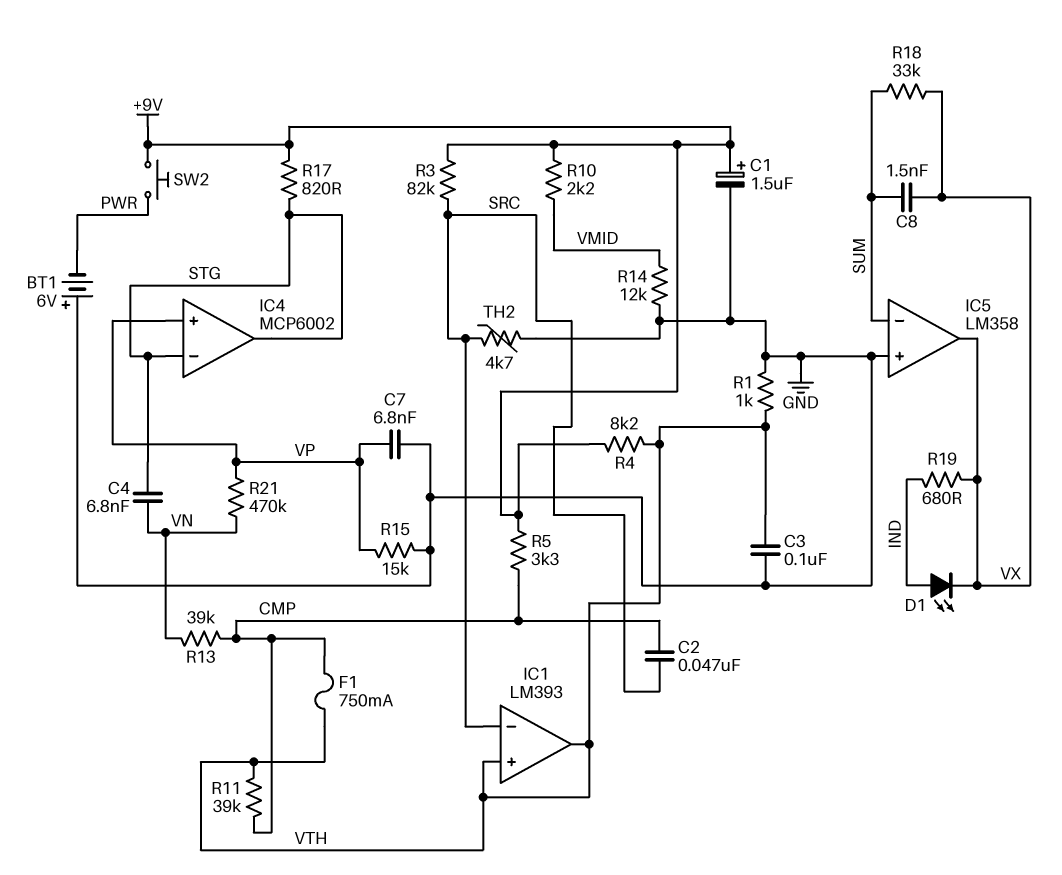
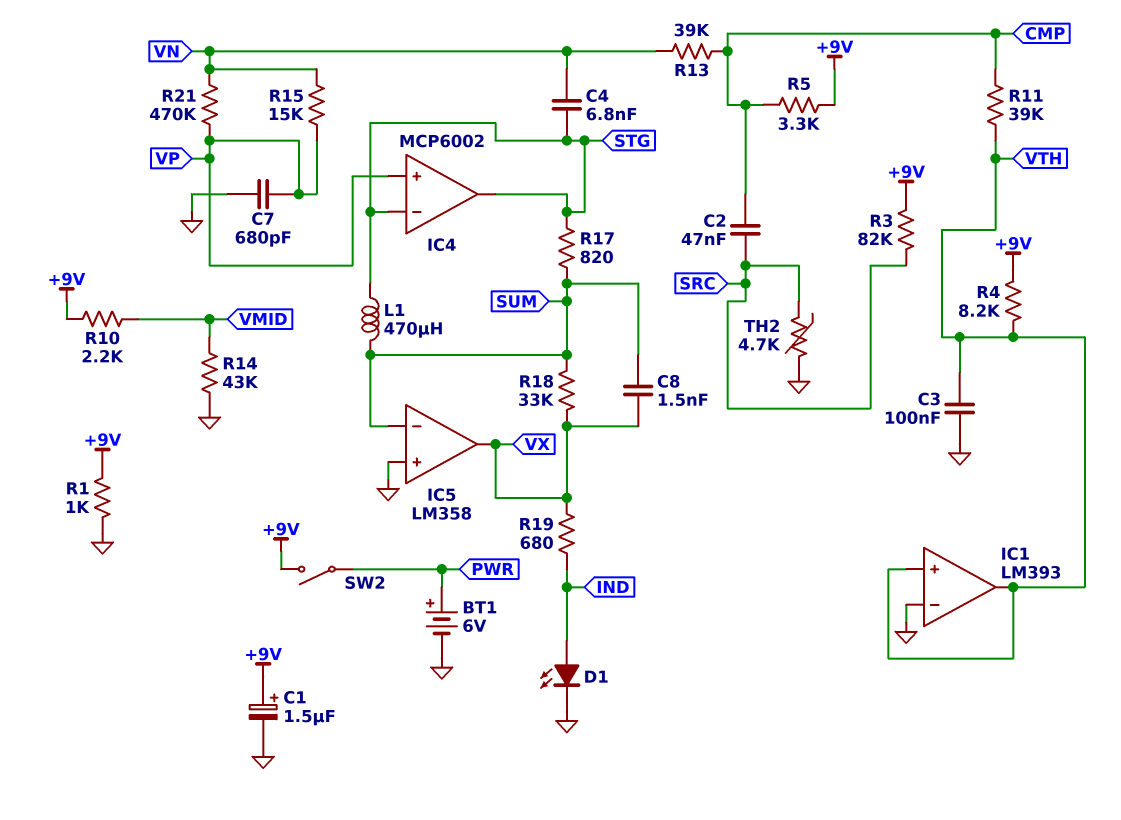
BT1: 6V (plus GND, minus PWR) -> 6V (plus PWR, minus GND)
C7: 6.8nF (GND, VP) -> 680pF (GND, VP)
D1: LED (A IND, K VX) -> LED (A IND, K GND)
F1: 750mA (CMP, VTH) -> none
IC1 pin in-: SRC -> GND
L1: none -> 470uH (STG, SUM)
R1: 1k (GND, VTH) -> 1k (+9V, GND)
R14: 12k (GND, VMID) -> 43k (GND, VMID)
R15: 15k (GND, VP) -> 15k (VN, VP)
R17: 820 (+9V, STG) -> 820 (STG, SUM)
SW2: button (+9V, PWR) -> switch (+9V, PWR)

